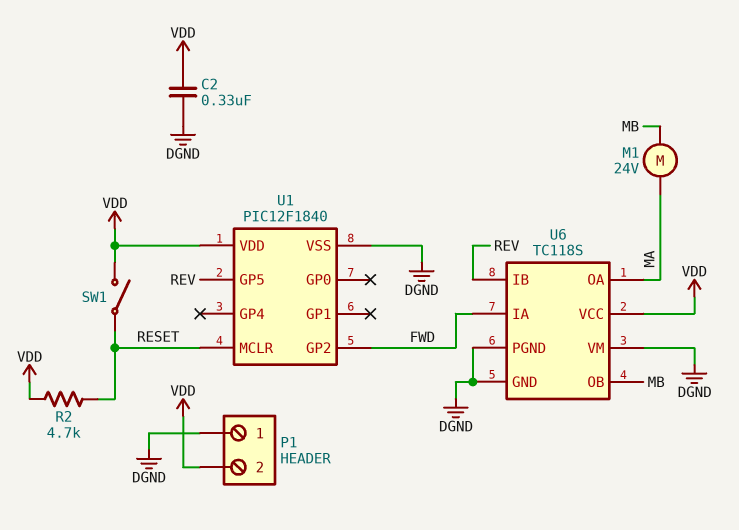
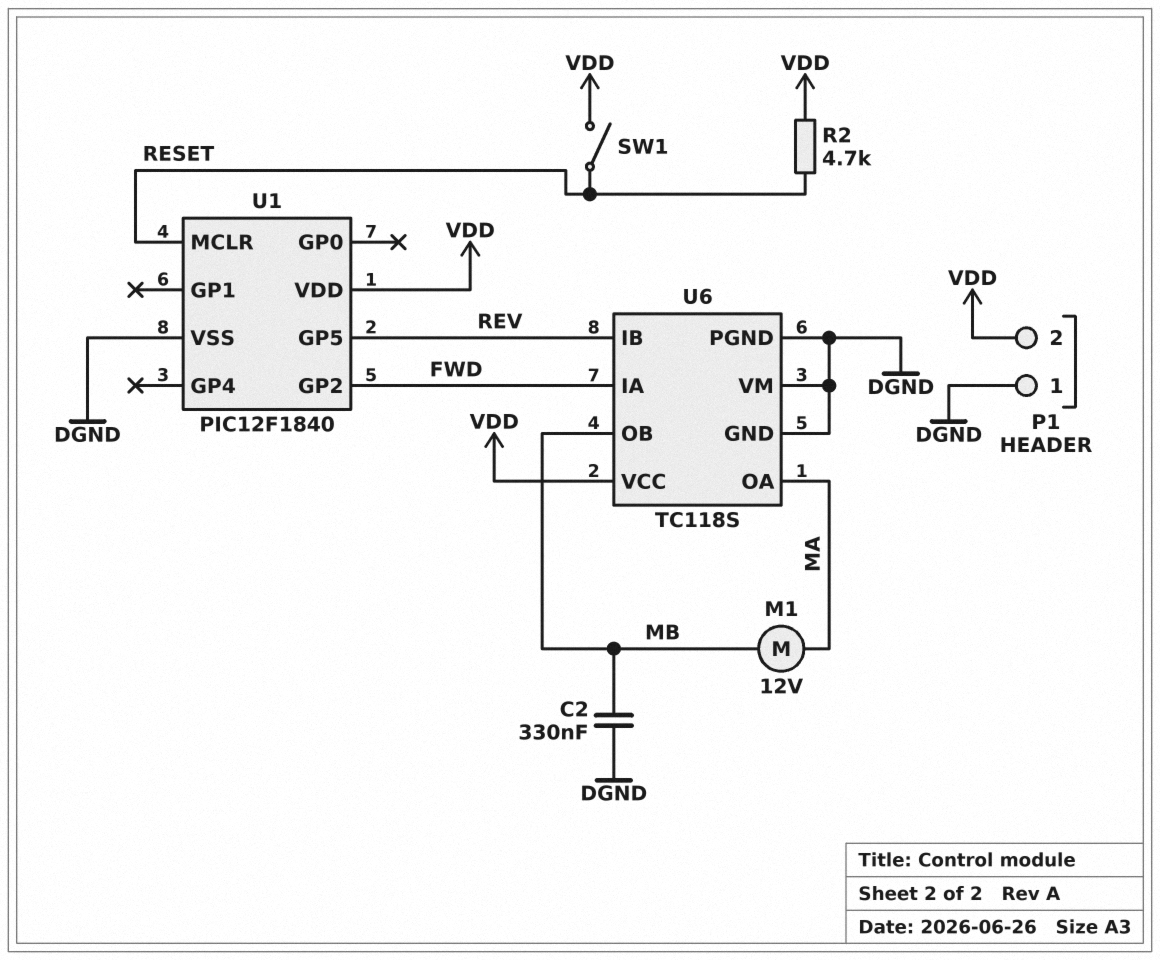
C2: 330nF (DGND, VDD) -> 330nF (DGND, MB)
M1: motor 24V (MA, MB) -> motor 12V (MA, MB)

